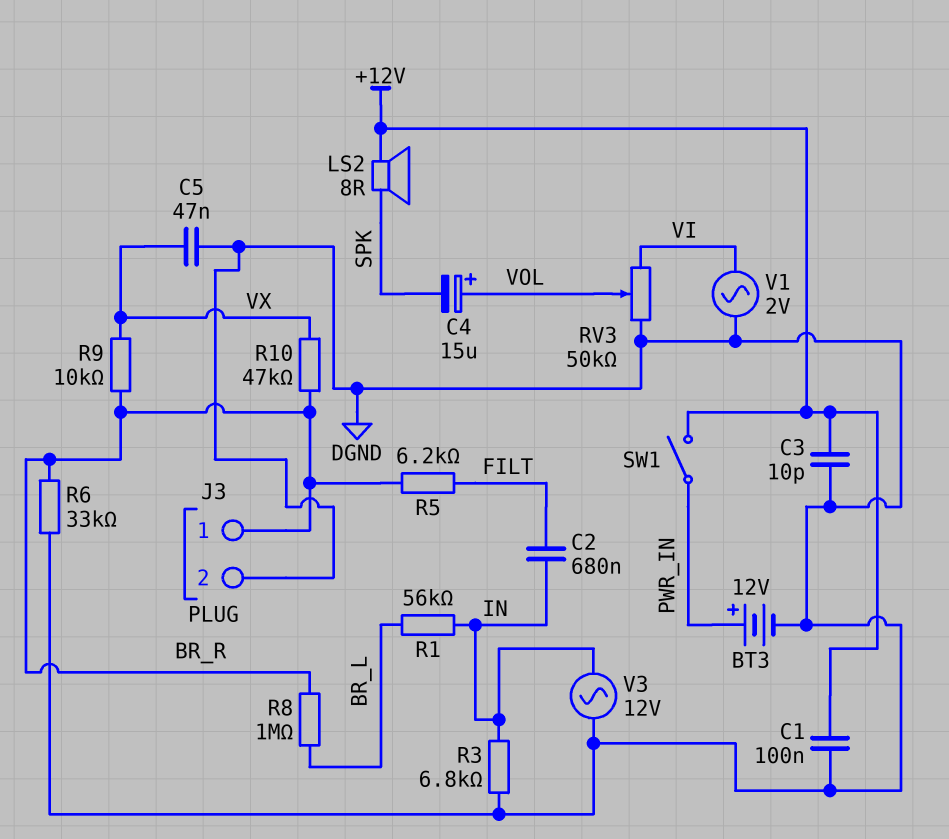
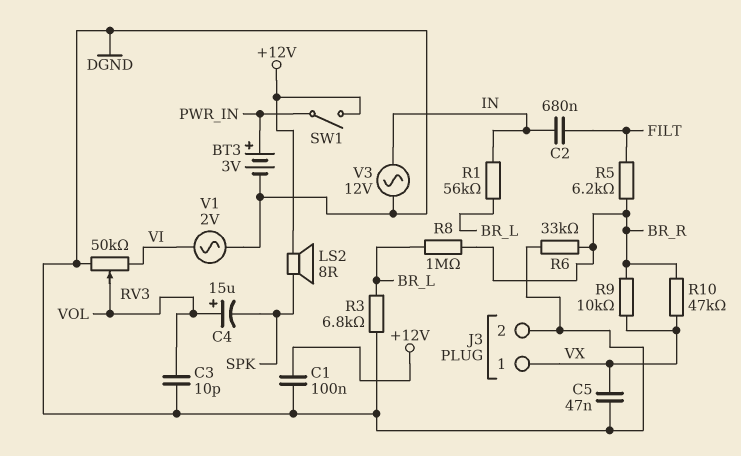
BT3: 12V (plus PWR_IN, minus DGND) -> 3V (plus PWR_IN, minus DGND)
C3: 10pF (+12V, DGND) -> 10pF (DGND, VOL)
J3 pin 1: BR_R -> VX
R3: 6.8k (DGND, IN) -> 6.8k (BR_L, DGND)

